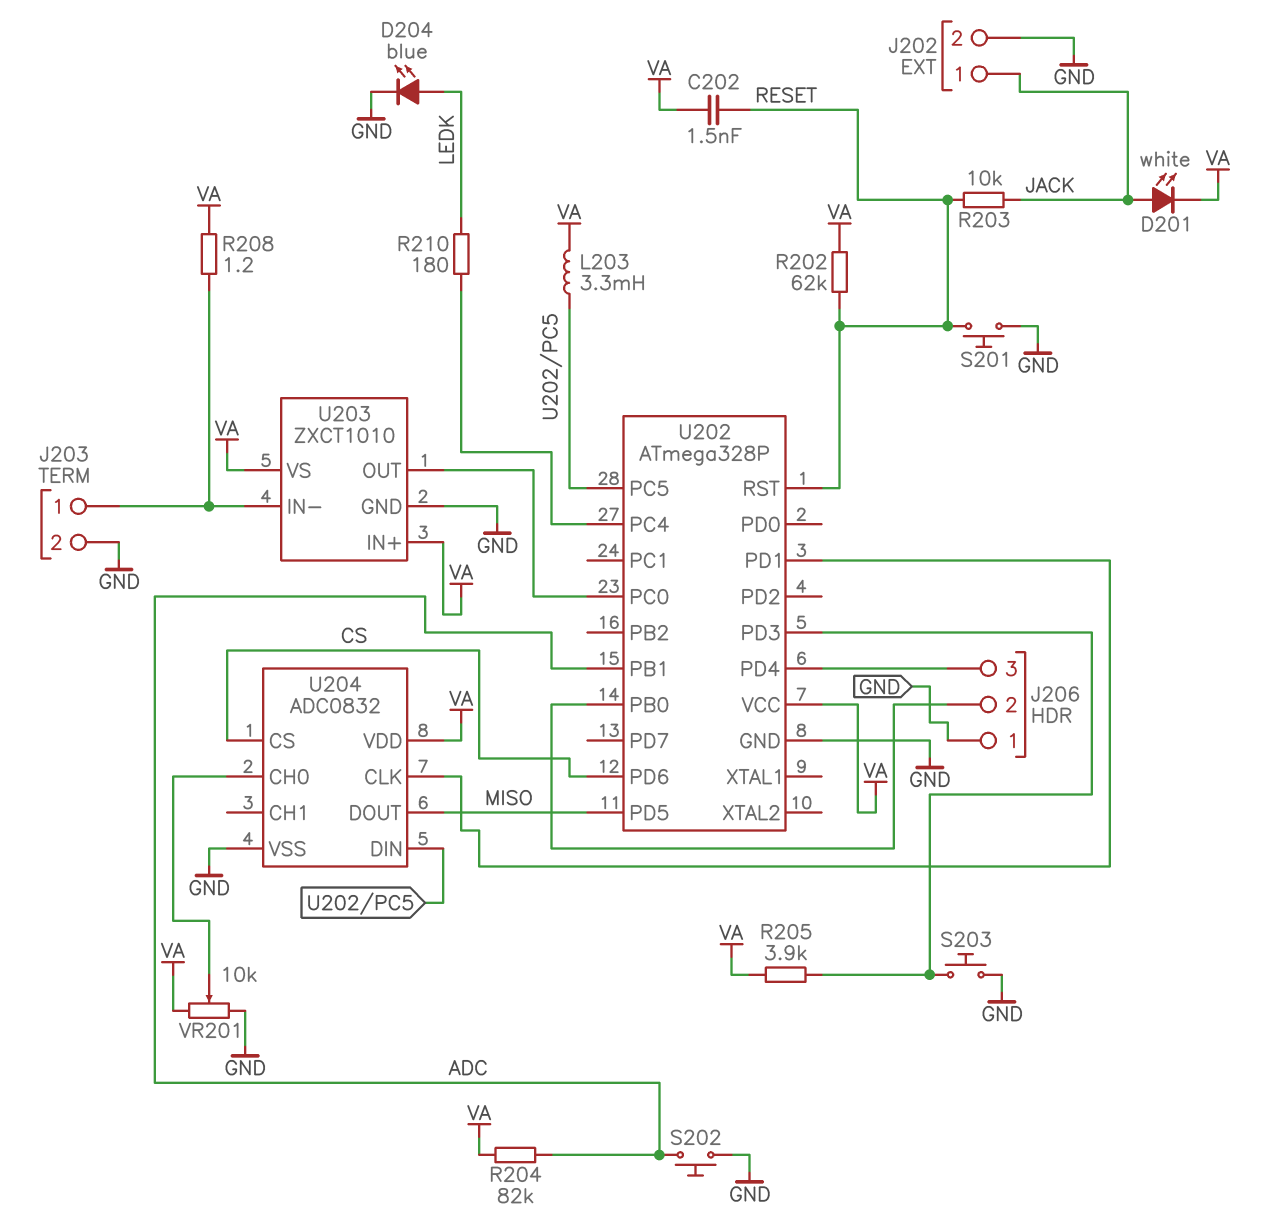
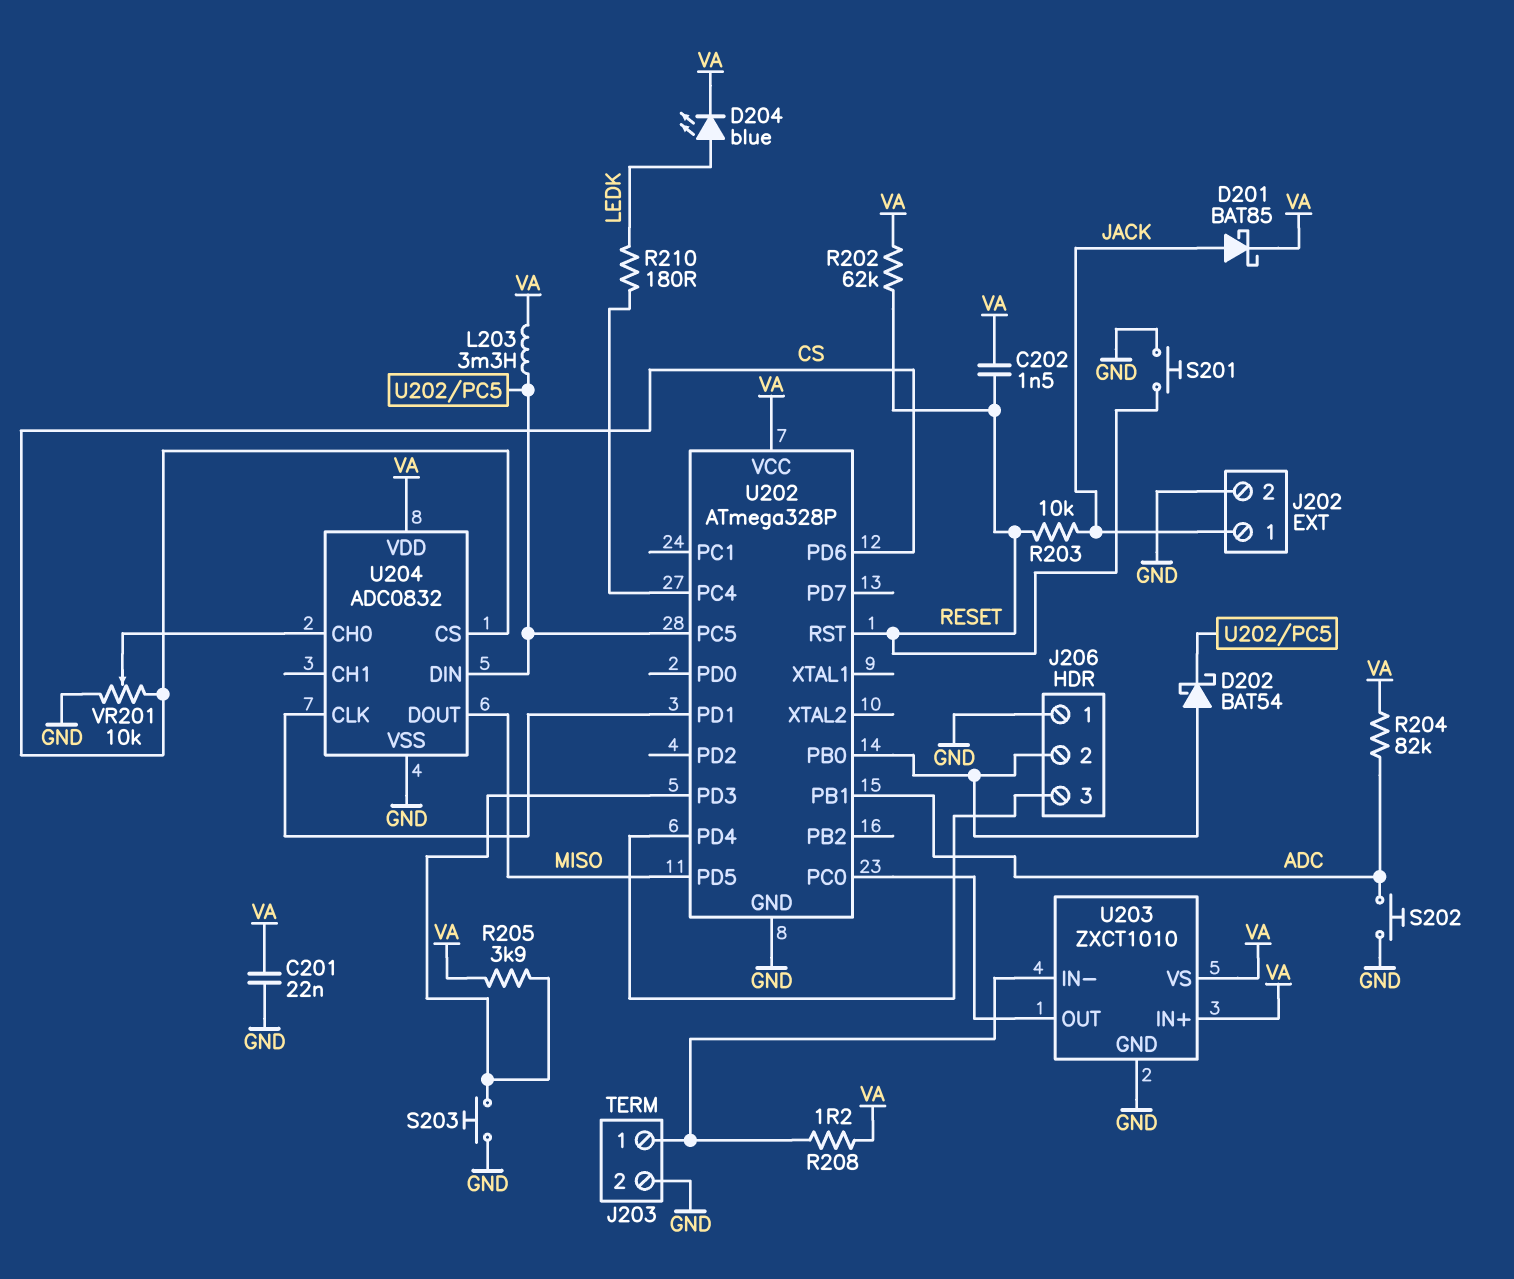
C201: none -> 22nF (GND, VA)
D201: LED white (A JACK, K VA) -> schottky BAT85 (A JACK, K VA)
D202: none -> schottky BAT54 (A J206/2, K U202/PC5)
D204: LED blue (A LEDK, K GND) -> LED blue (A LEDK, K VA)
VR201: 10k (GND, VA, wiper U204/CH0) -> 10k (CS, GND, wiper U204/CH0)

